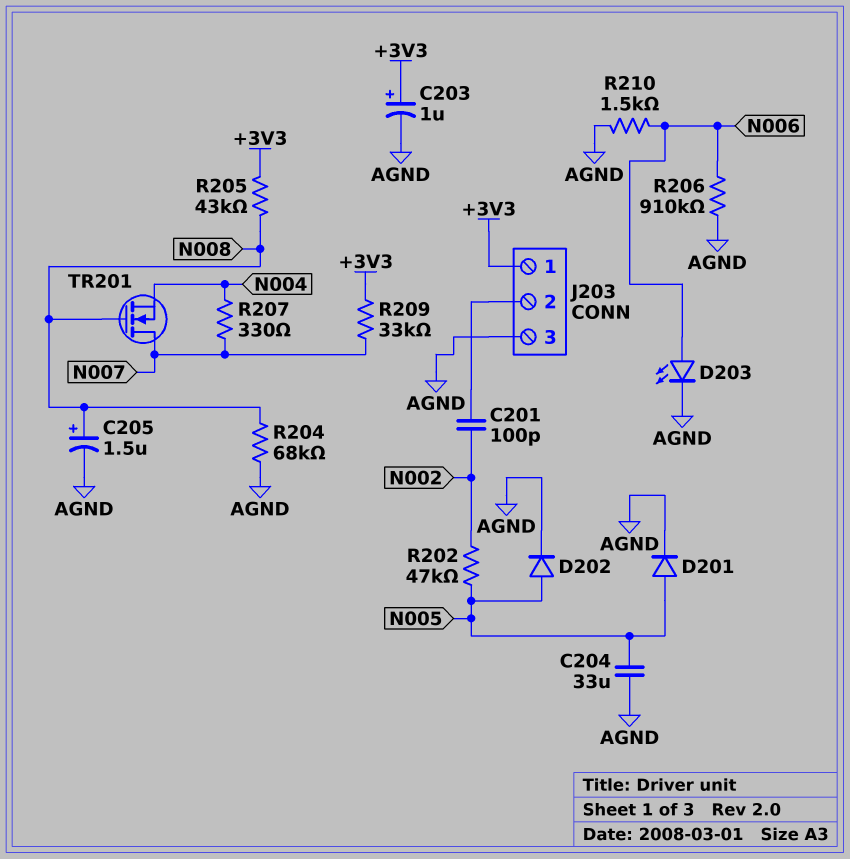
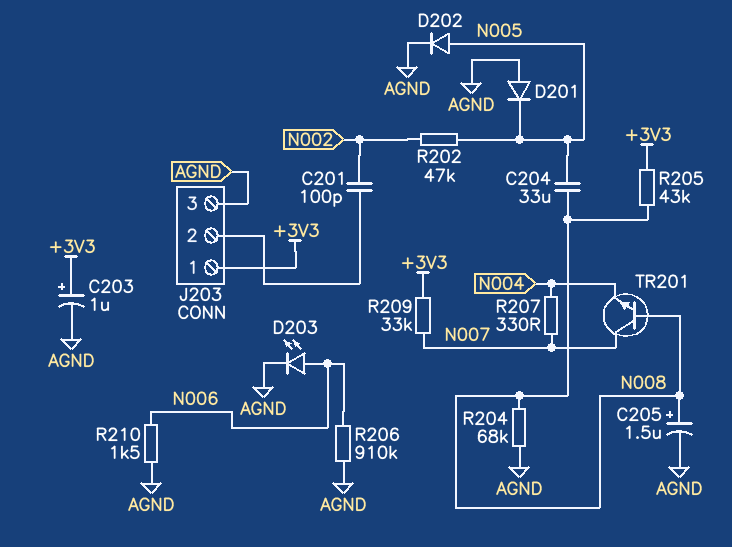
C204: 33uF (AGND, N005) -> 33uF (N005, N008)
D201: diode (A N005, K AGND) -> diode (A AGND, K N005)
TR201: NMOS (G N008, D N007, S N004) -> NPN (B N008, C N007, E N004)

